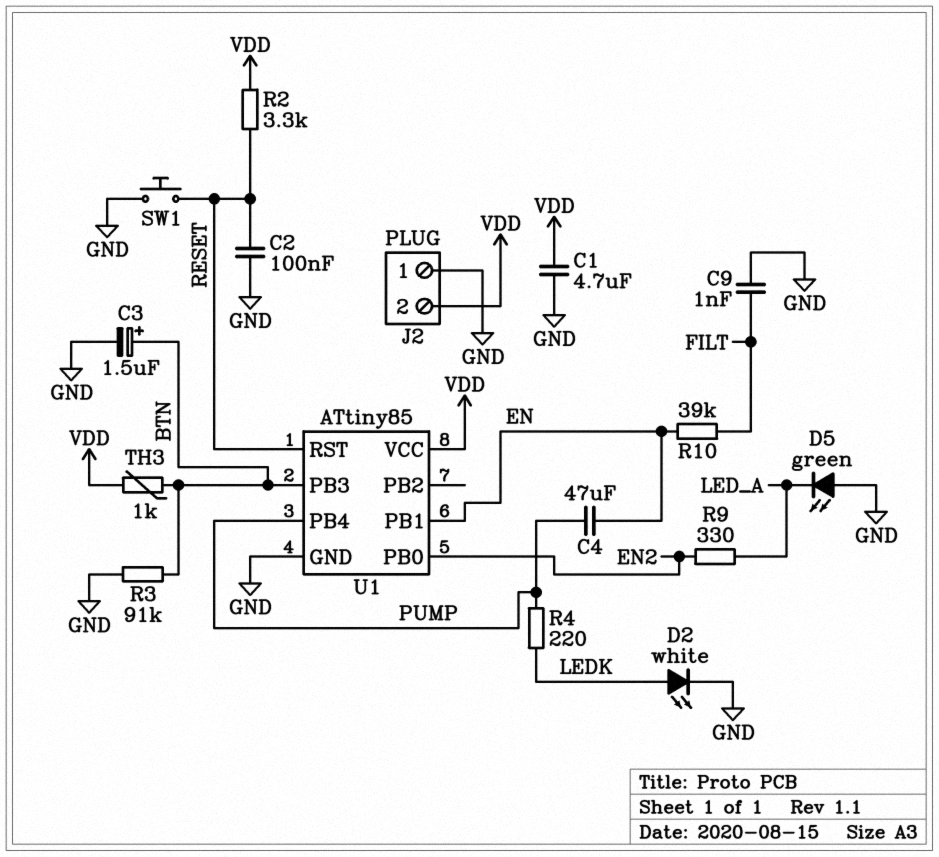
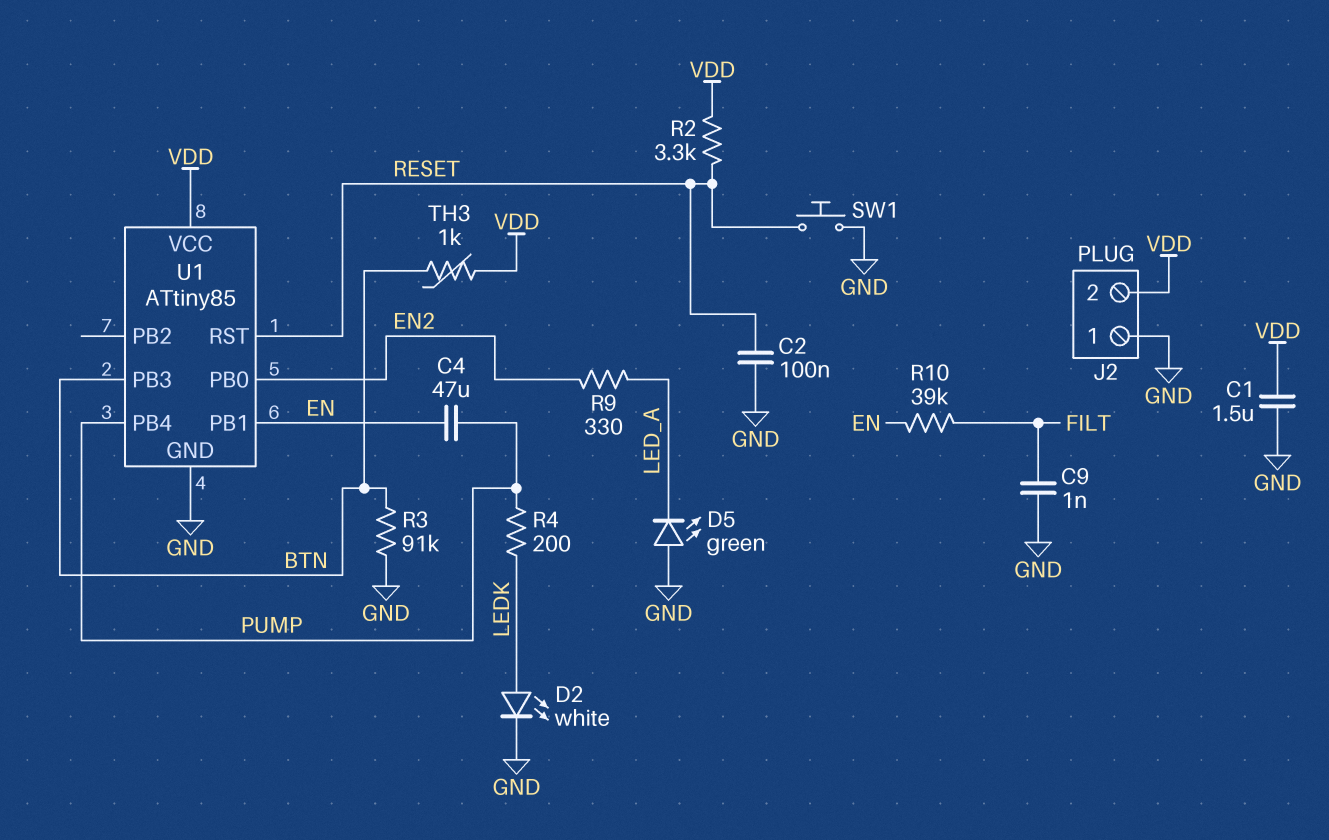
C1: 4.7uF (GND, VDD) -> 1.5uF (GND, VDD)
C3: 1.5uF (plus BTN, minus GND) -> none
R4: 220 (LEDK, PUMP) -> 200 (LEDK, PUMP)

